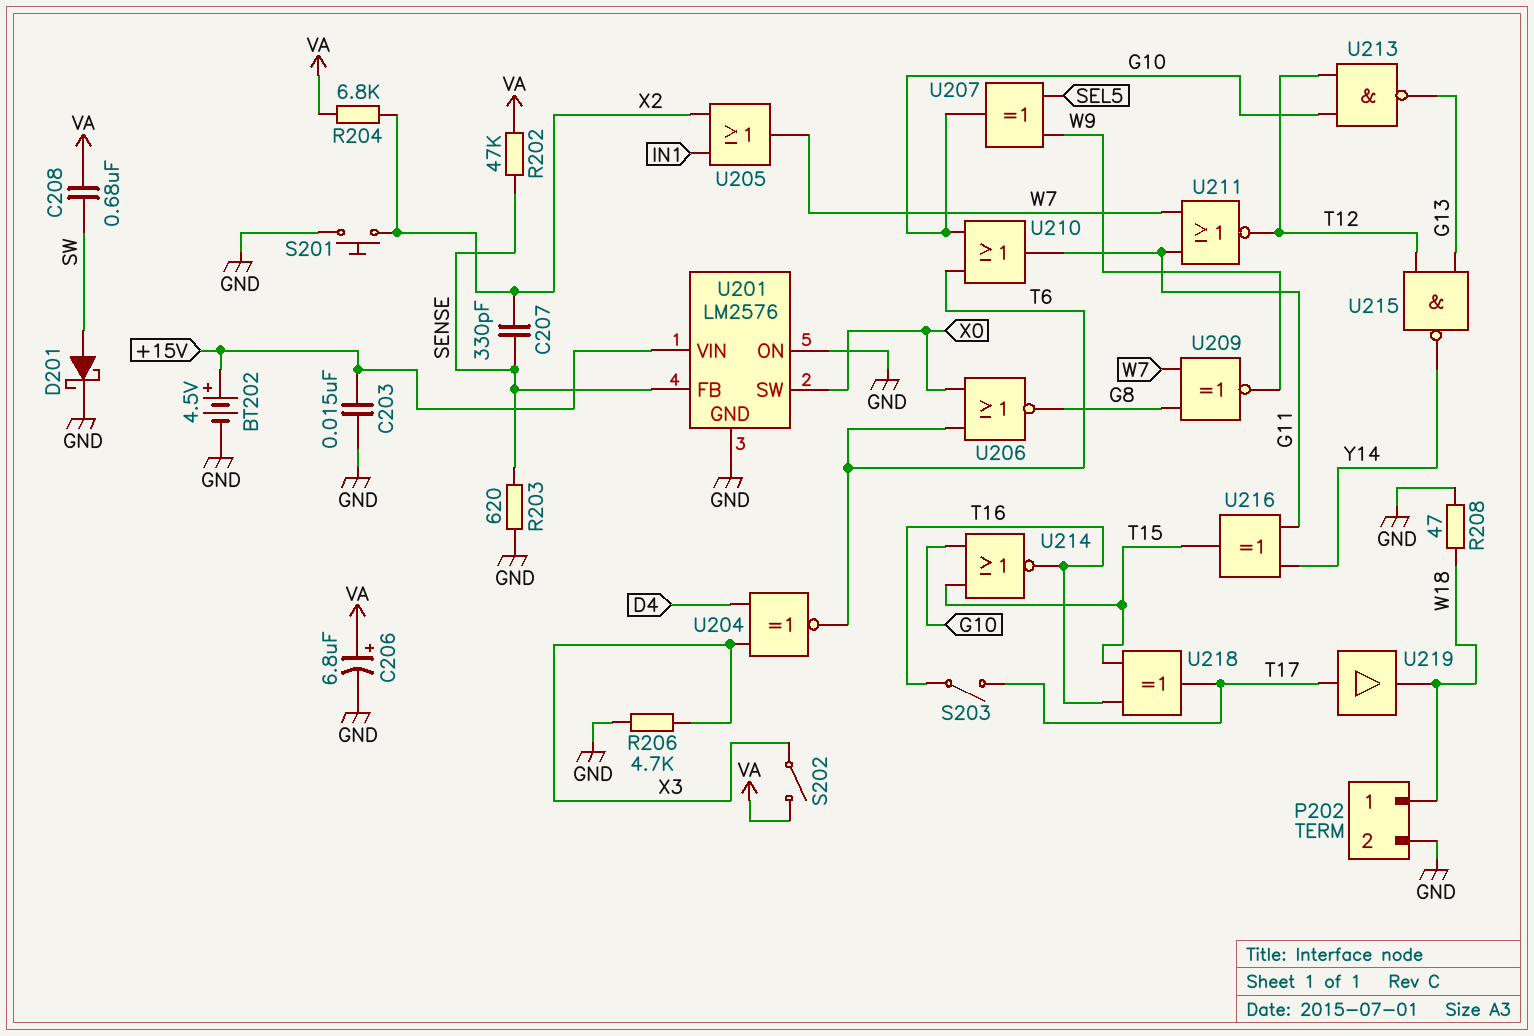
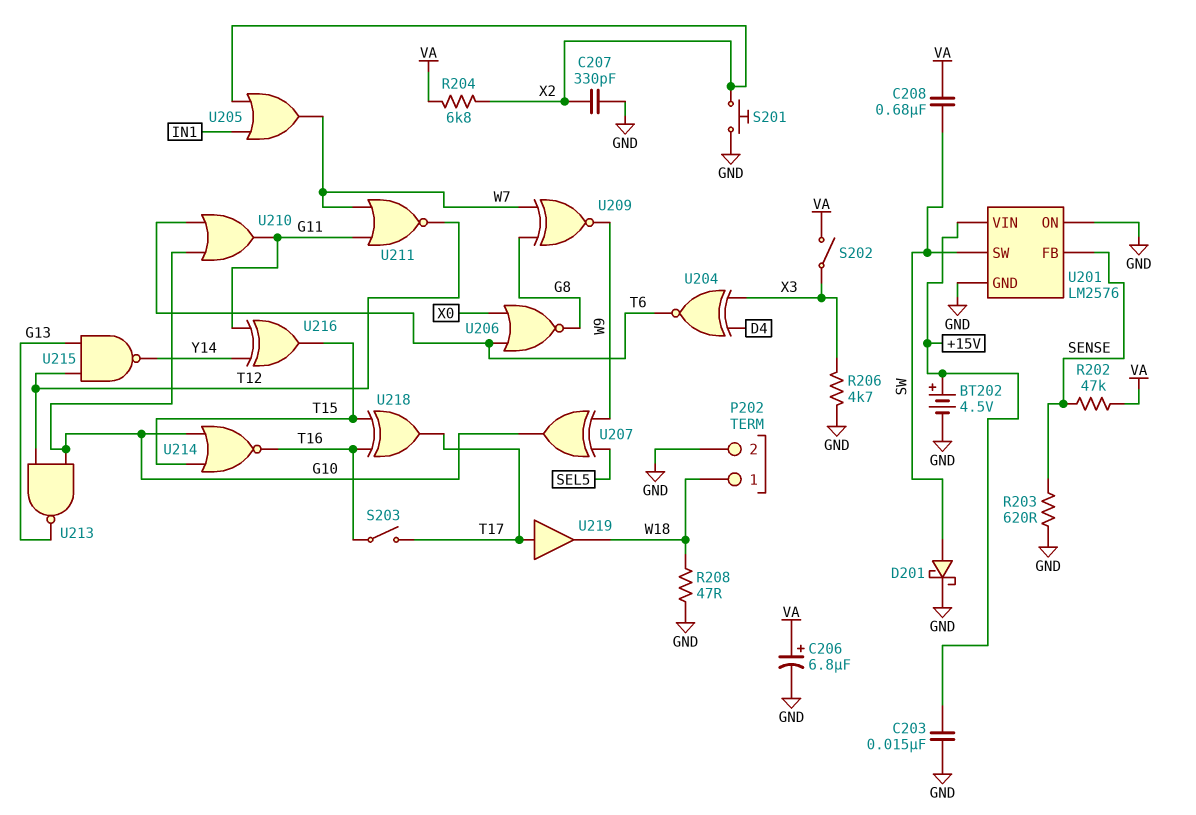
C207: 330pF (SENSE, X2) -> 330pF (GND, X2)
U201 pin SW: X0 -> SW

